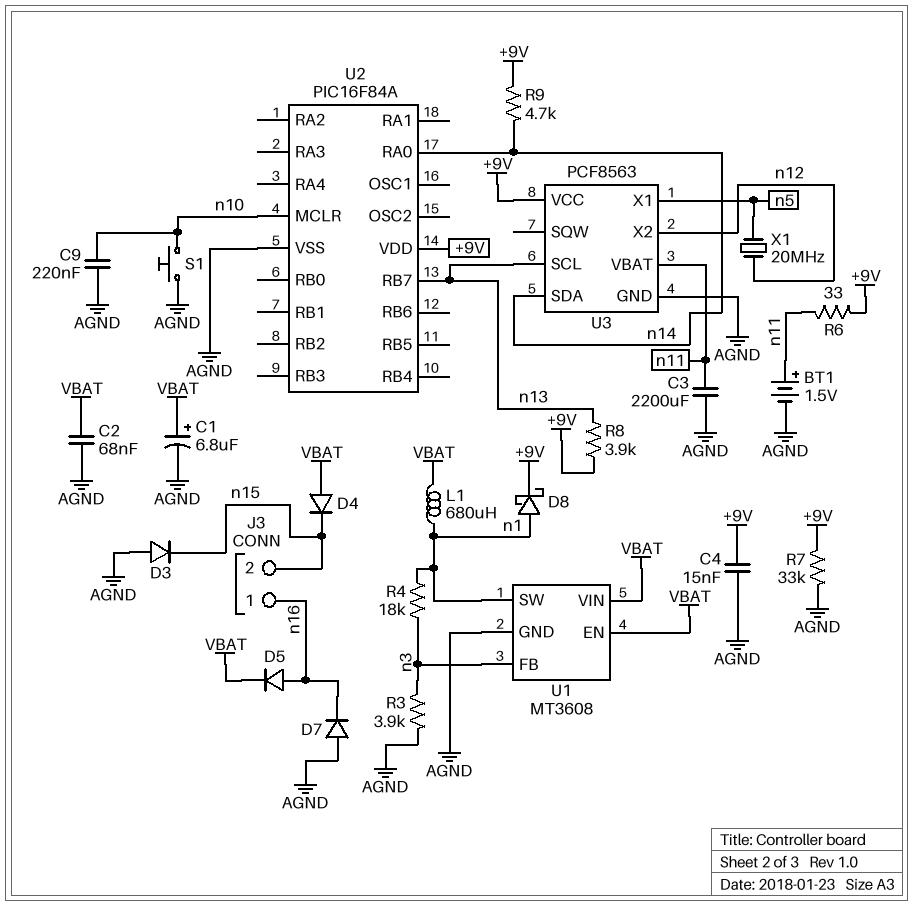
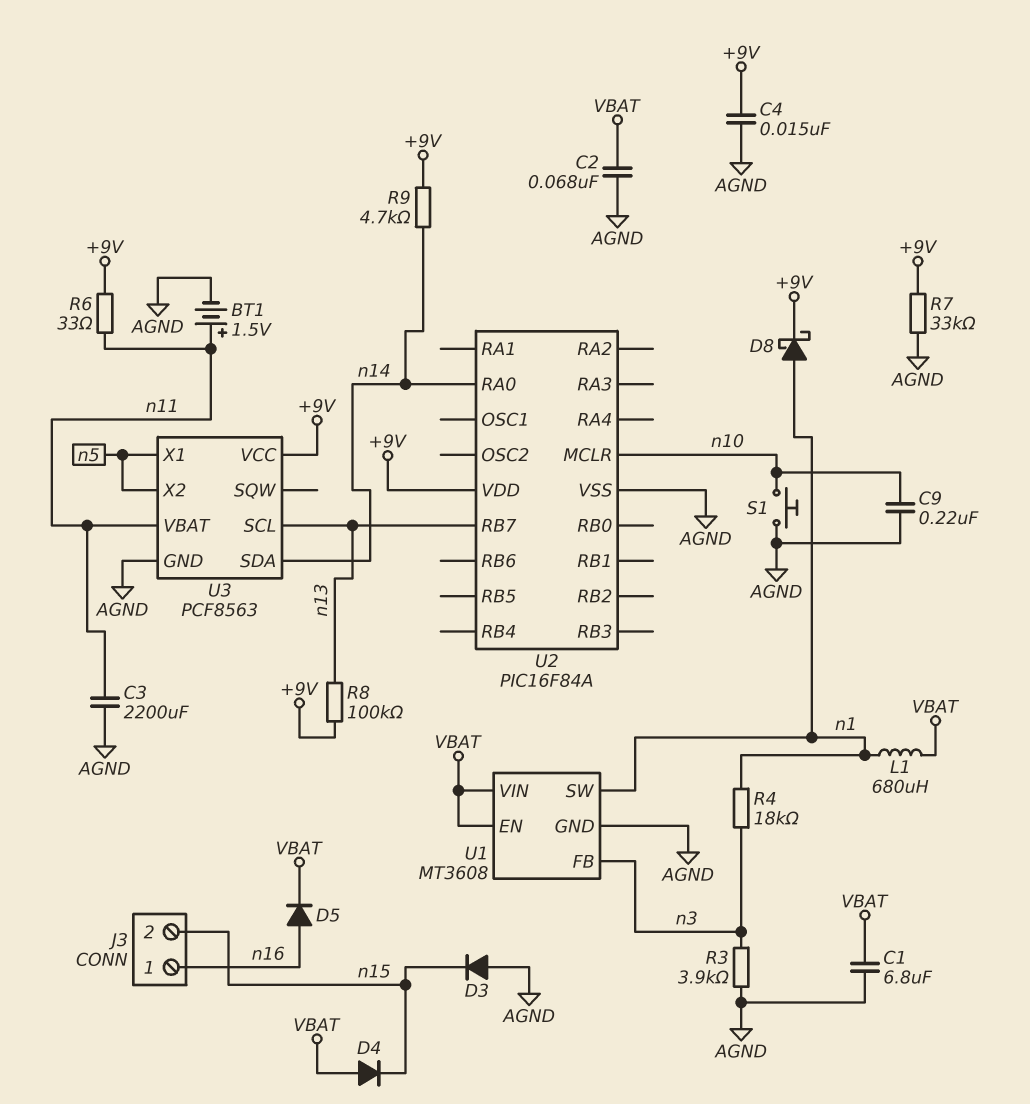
C1: 6.8uF (plus VBAT, minus AGND) -> 6.8uF (AGND, VBAT)
D7: diode (A AGND, K n16) -> none
R8: 3.9k (+9V, n13) -> 100k (+9V, n13)
U3 pin X2: n12 -> n5
X1: 20MHz (n5, n12) -> none

